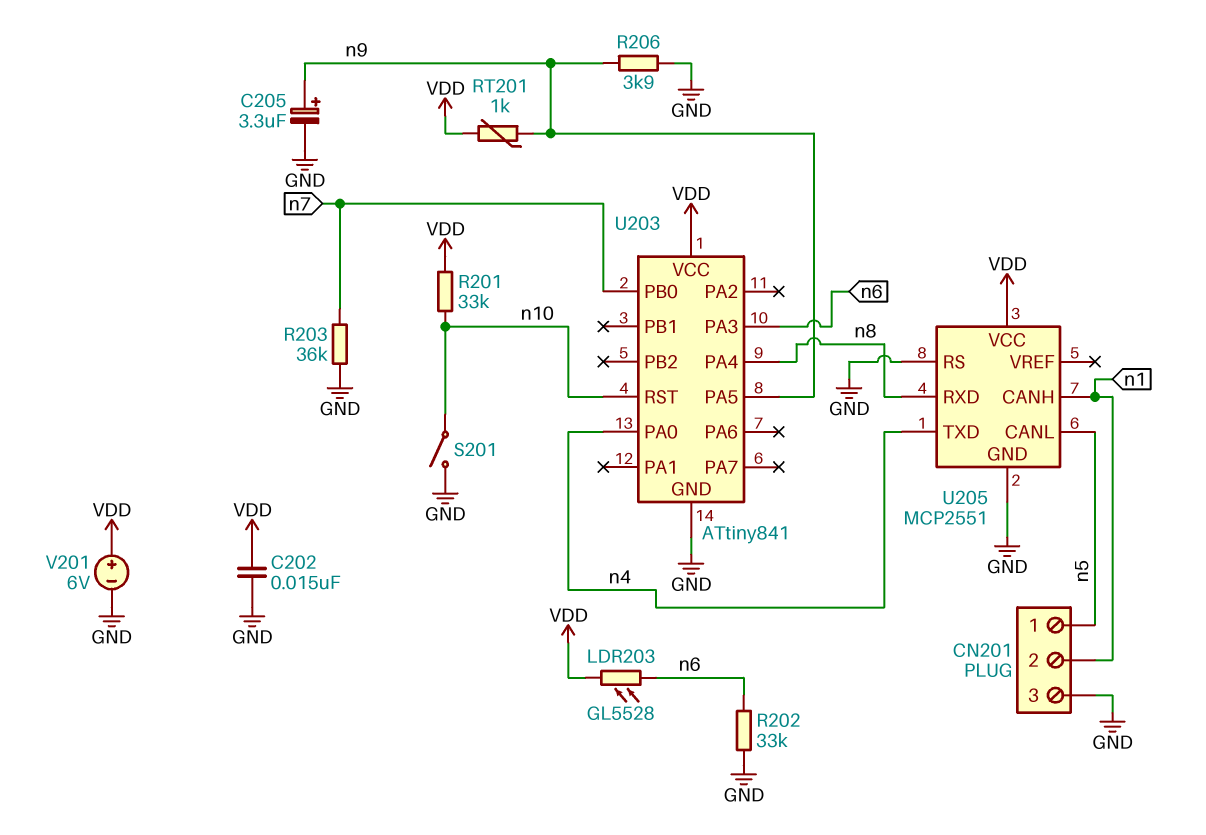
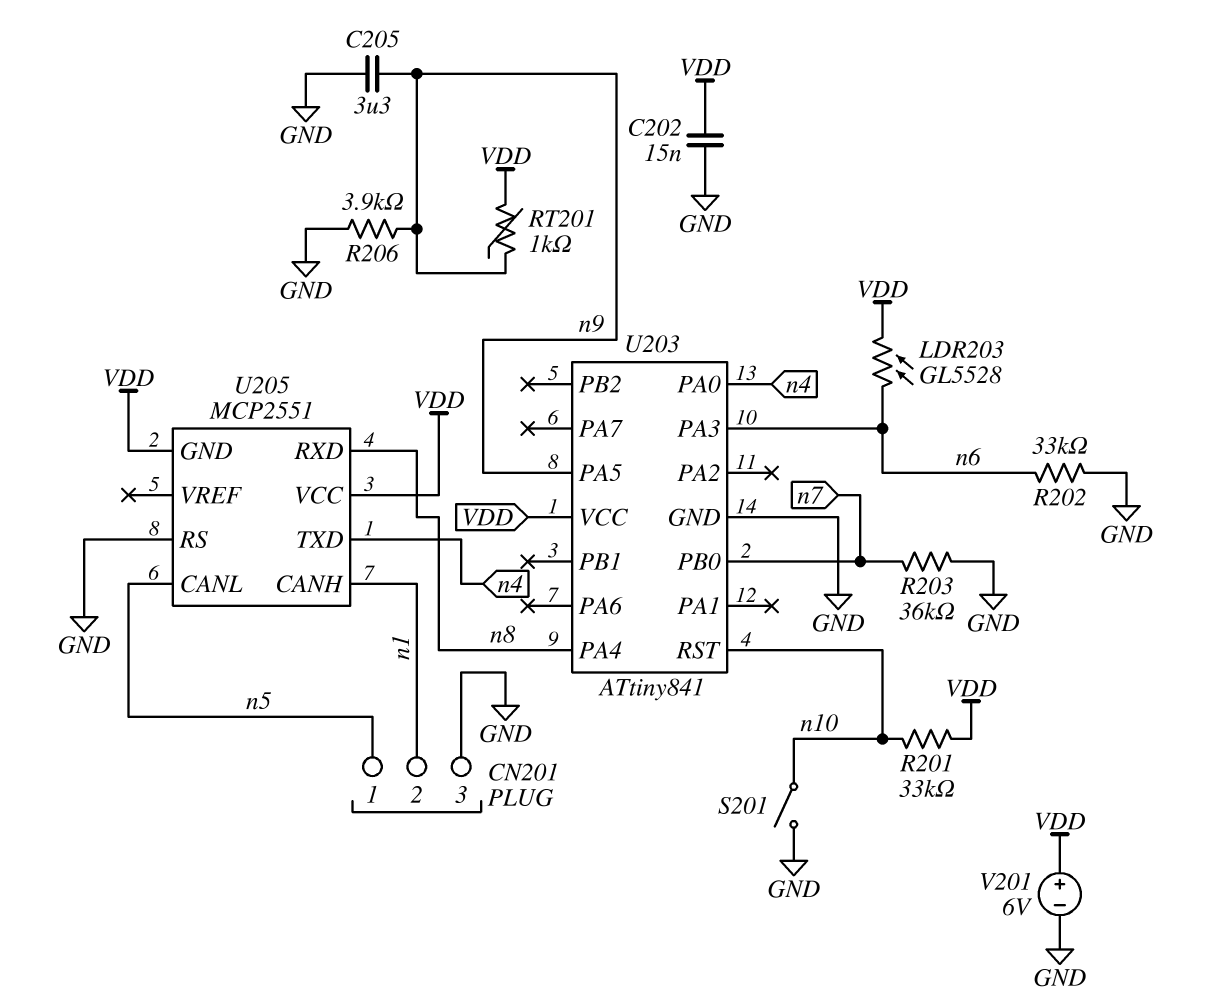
C205: 3.3uF (plus n9, minus GND) -> 3.3uF (GND, n9)
U205 pin GND: GND -> VDD

